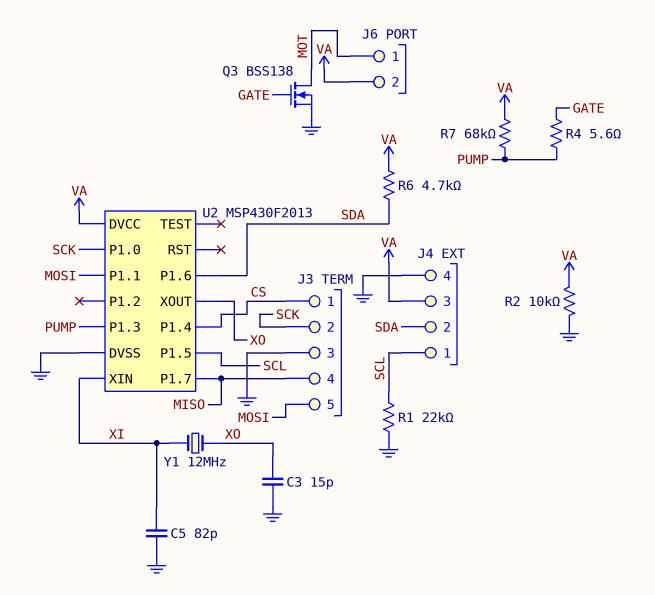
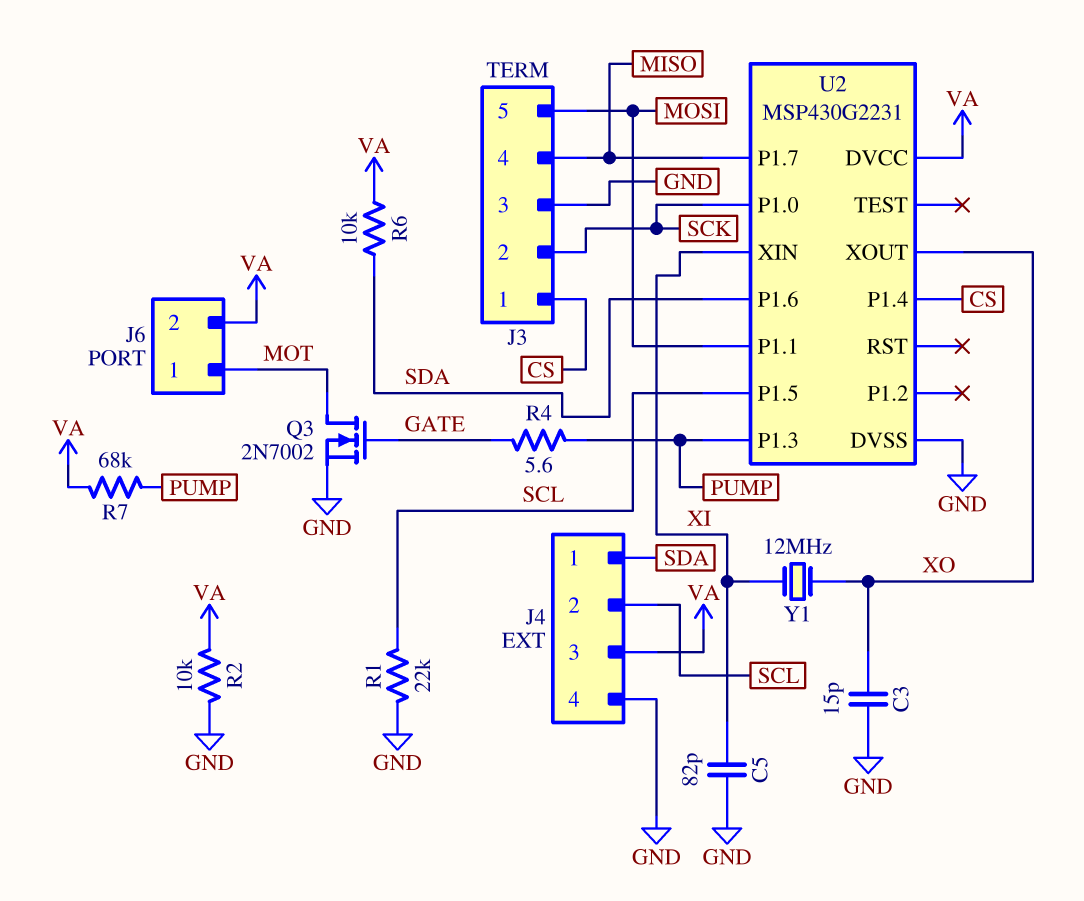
J4 pin 1: SCL -> SDA
J4 pin 2: SDA -> SCL
Q3: NMOS BSS138 (G GATE, D MOT, S GND) -> NMOS 2N7002 (G GATE, D MOT, S GND)
R6: 4.7k (SDA, VA) -> 10k (SDA, VA)
U2: MSP430F2013 -> MSP430G2231

